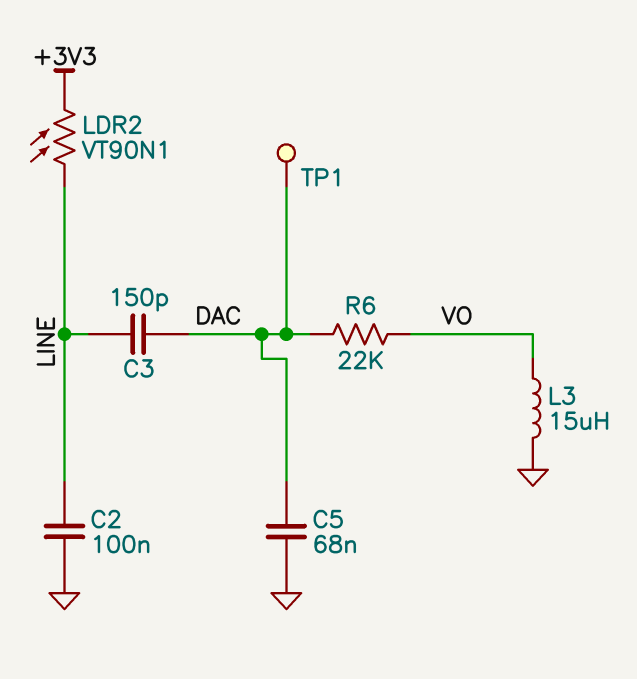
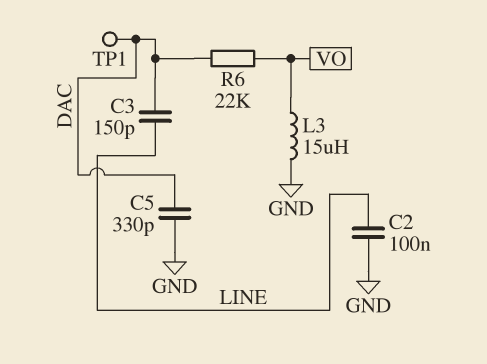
C5: 68nF (DAC, GND) -> 330pF (DAC, GND)
LDR2: VT90N1 (+3V3, LINE) -> none

